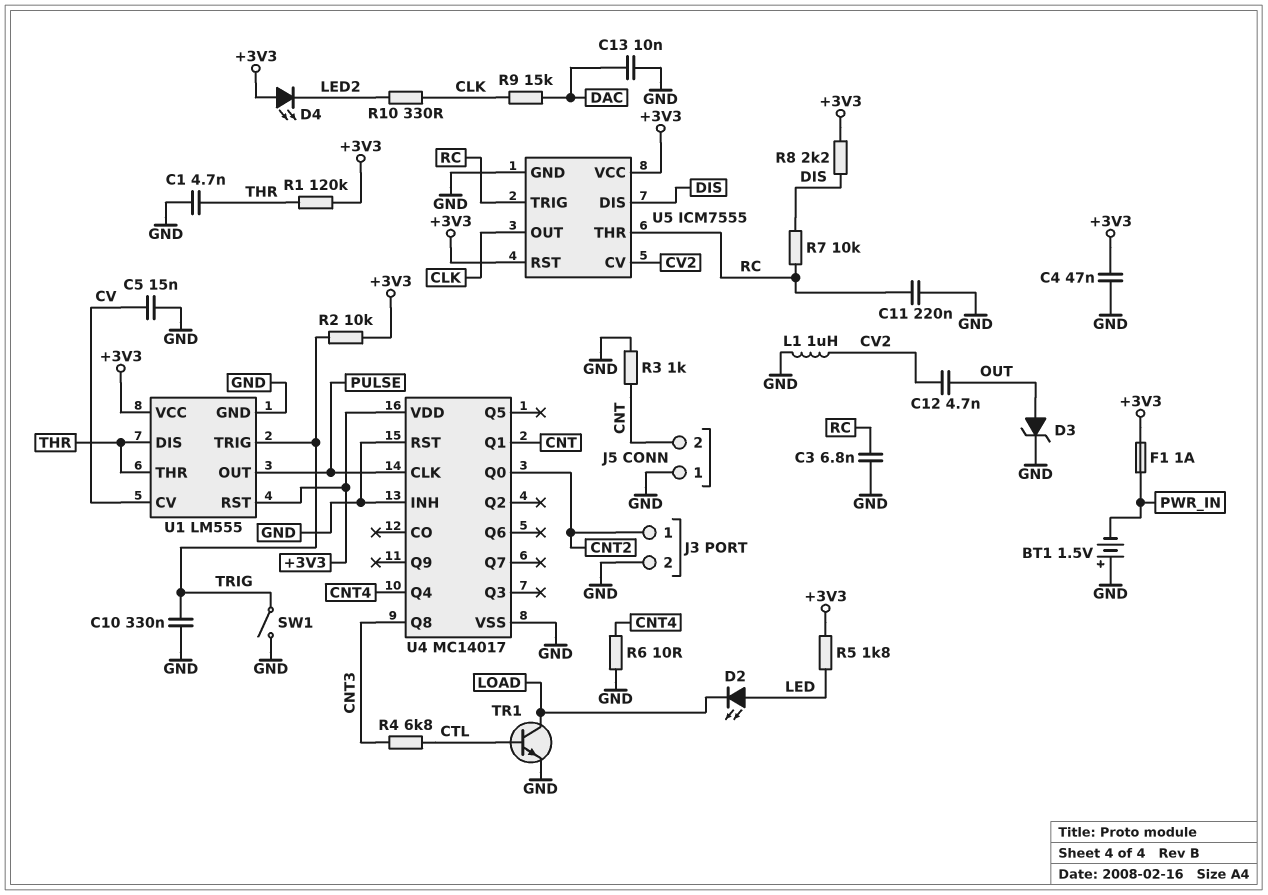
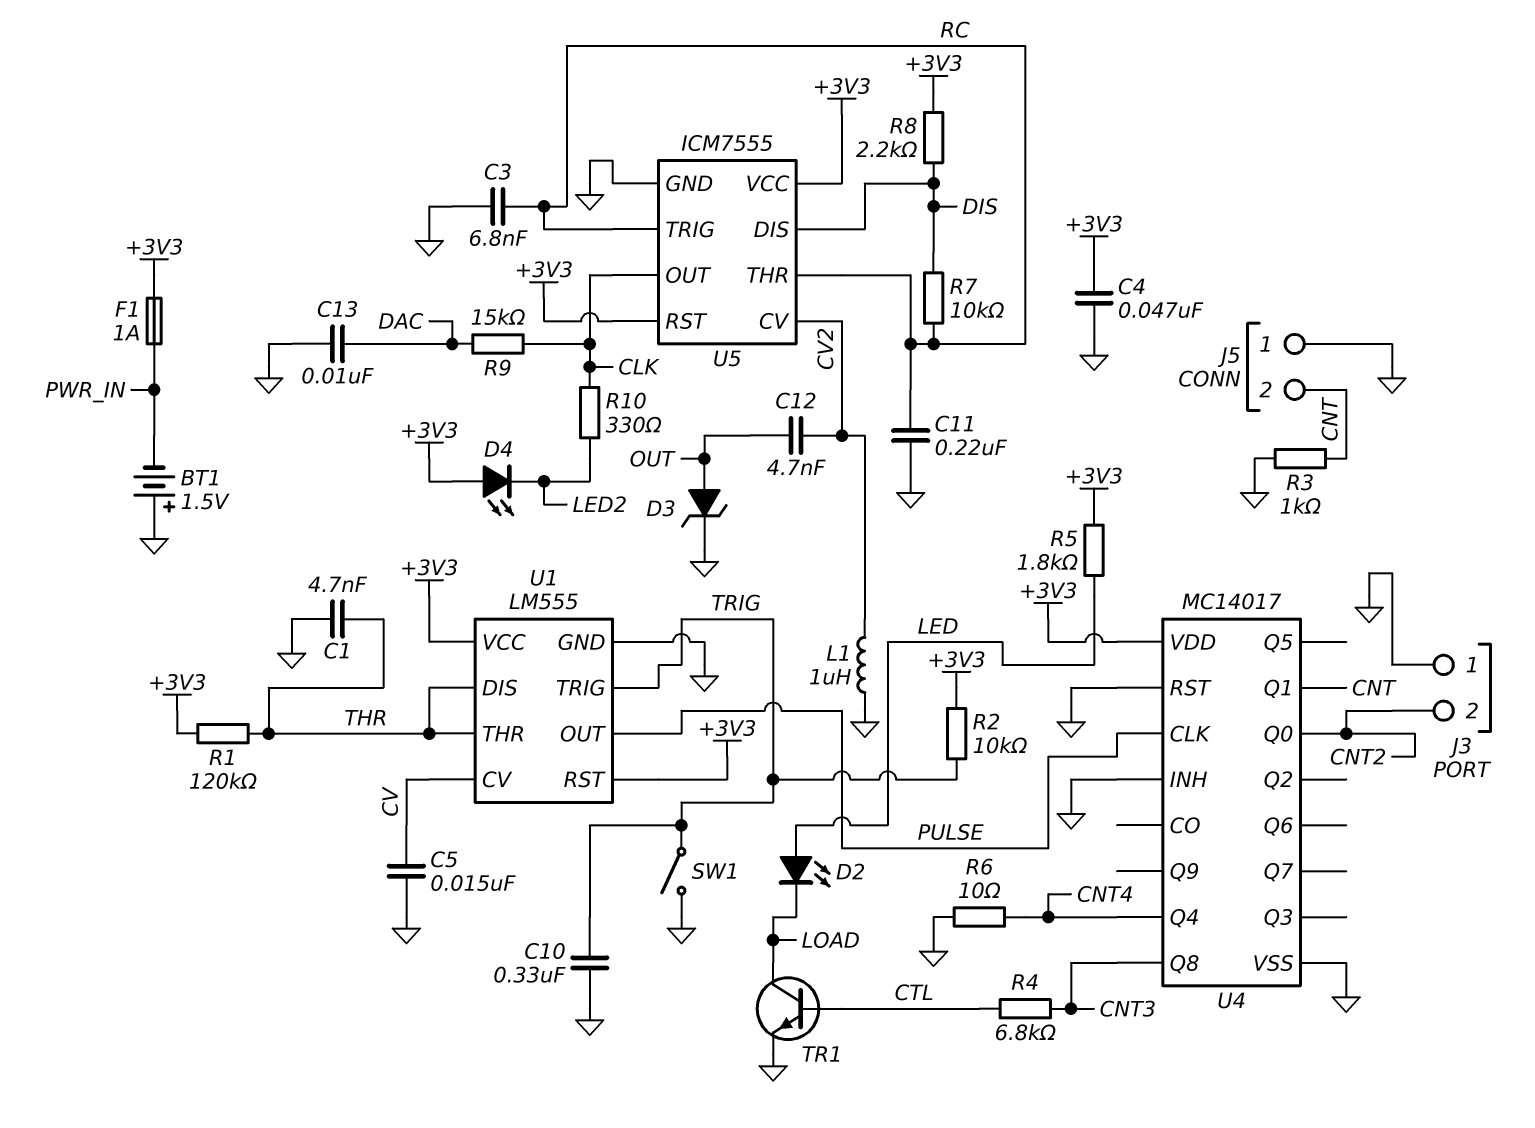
J3 pin 1: CNT2 -> GND
J3 pin 2: GND -> CNT2

